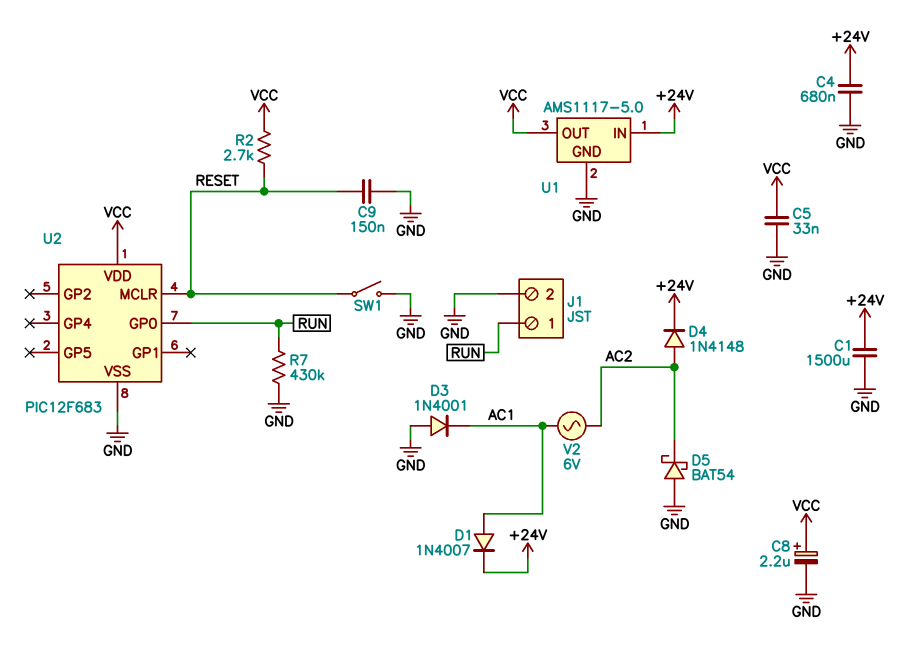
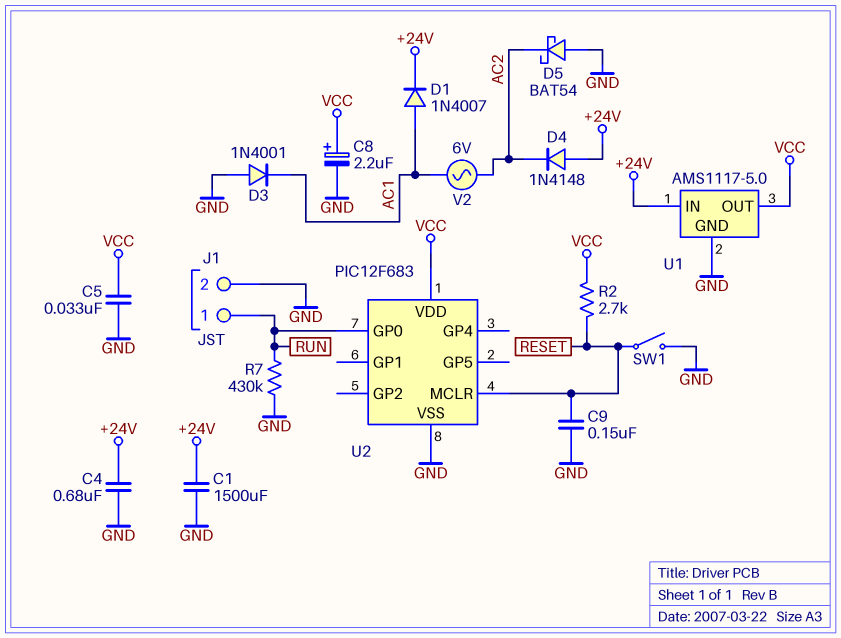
D4: diode 1N4148 (A AC2, K +24V) -> diode 1N4148 (A +24V, K AC2)

